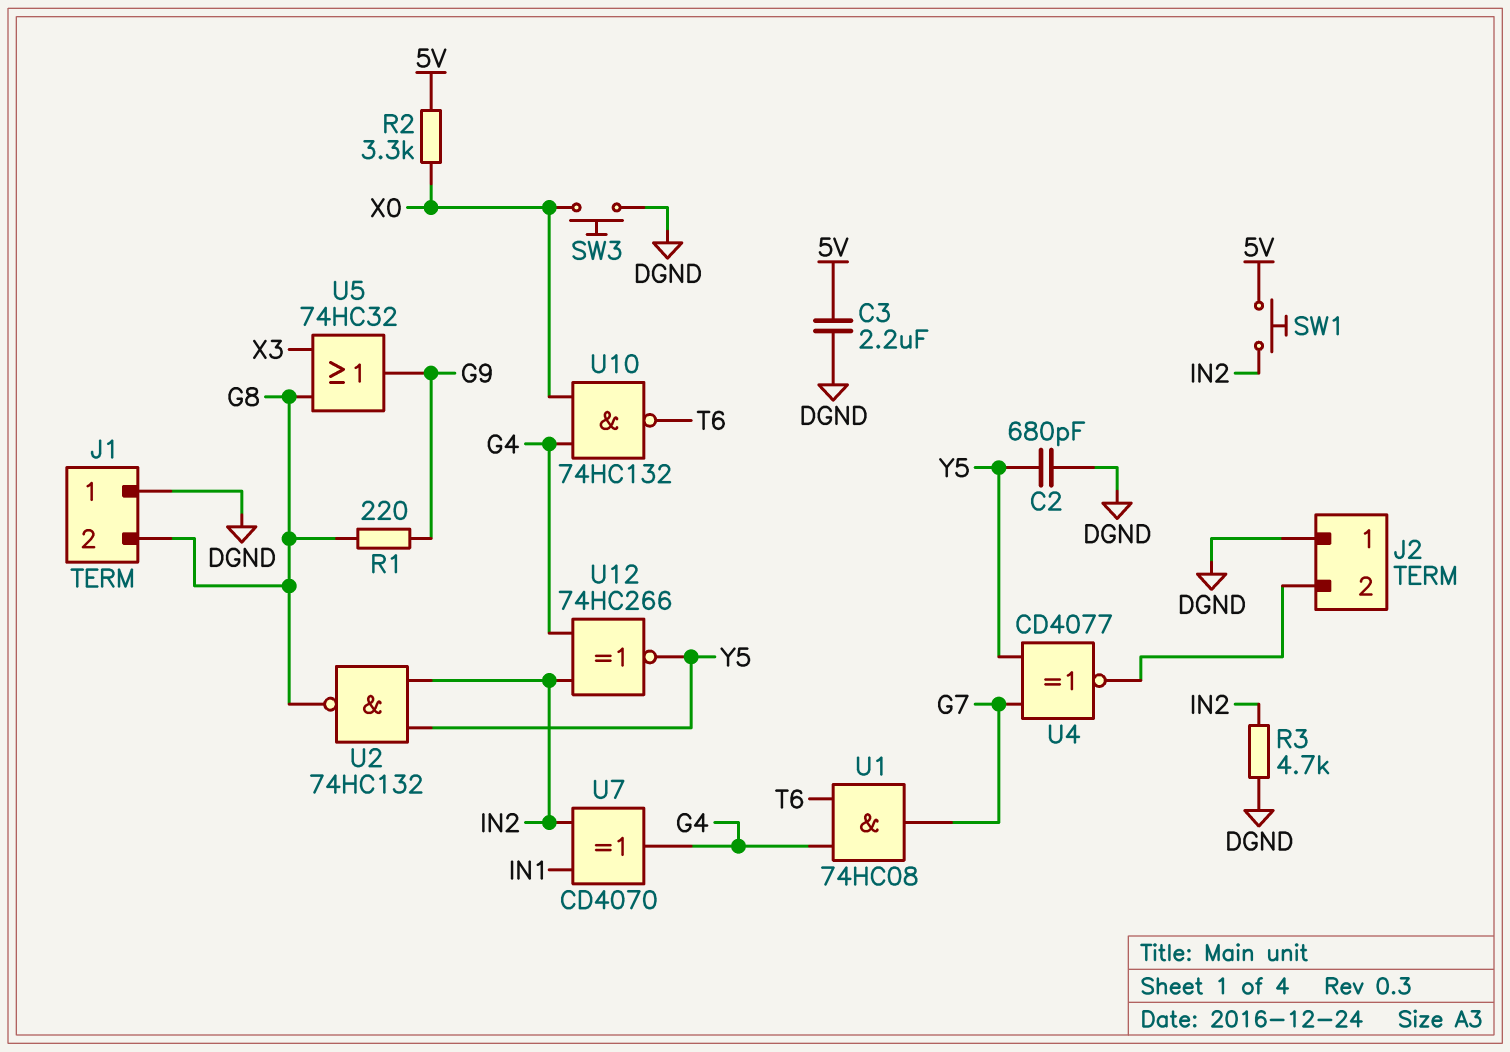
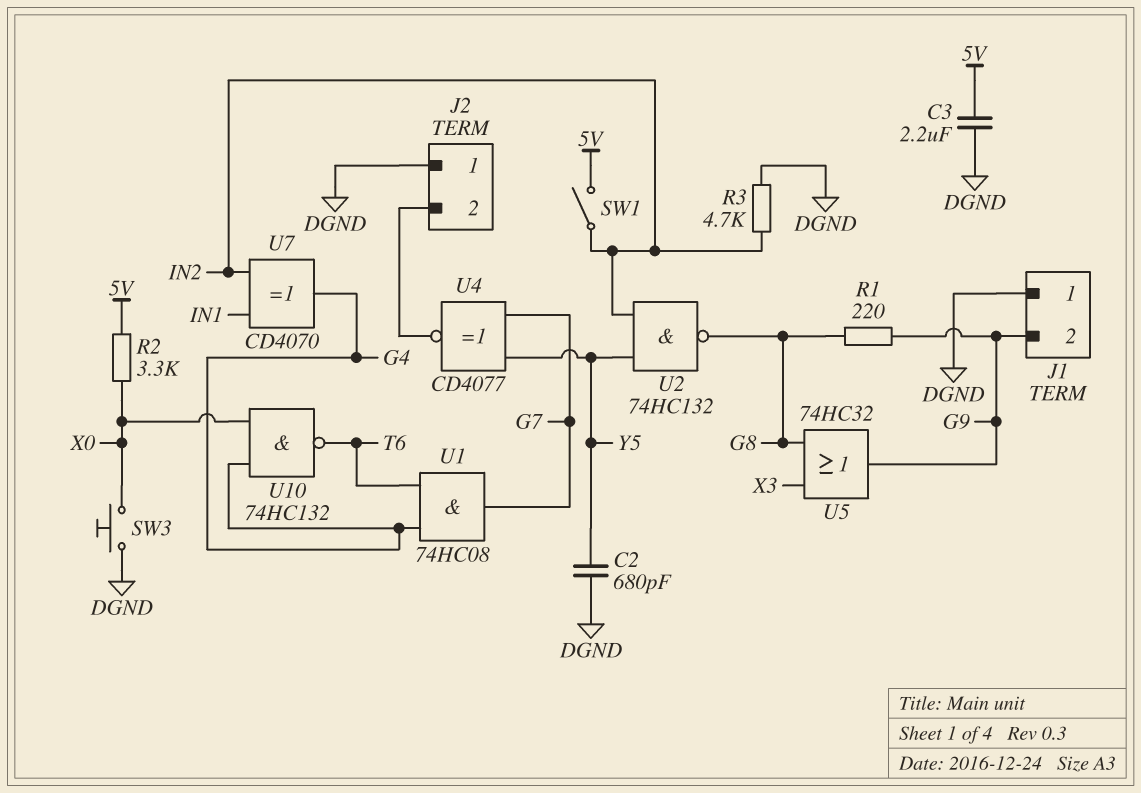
J1 pin 2: G8 -> G9
SW1: button (5V, IN2) -> switch (5V, IN2)
U12: XNOR 74HC266 (in G4, in IN2, out Y5) -> none

